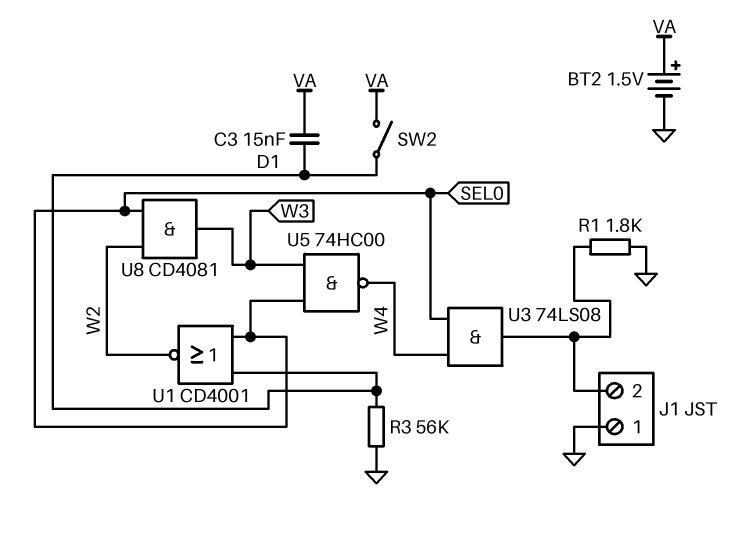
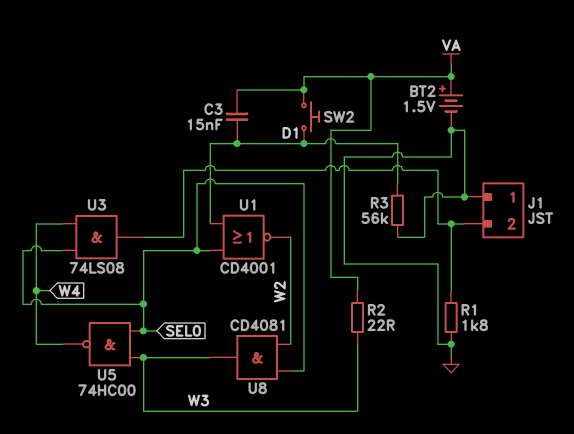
R2: none -> 22 (VA, W3)
SW2: switch (D1, VA) -> button (D1, VA)

